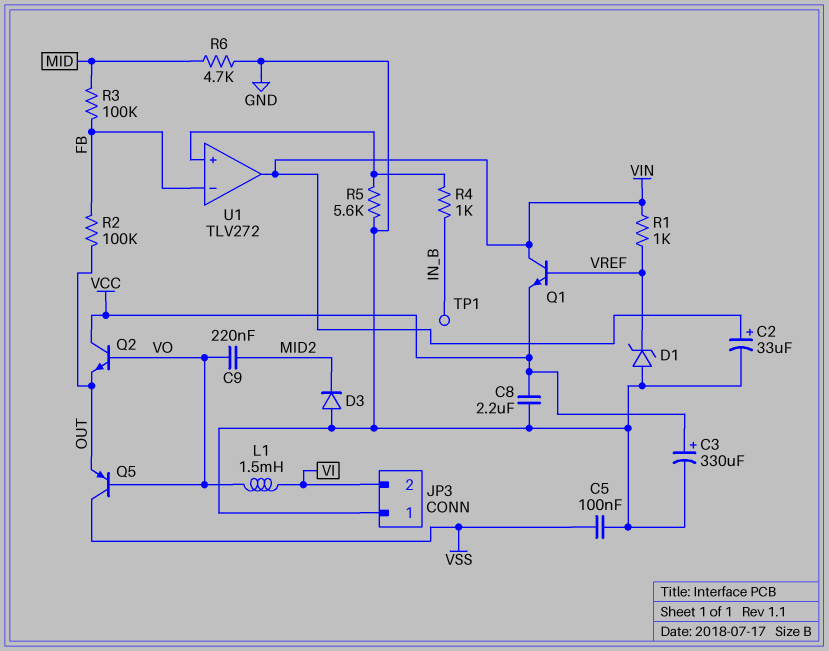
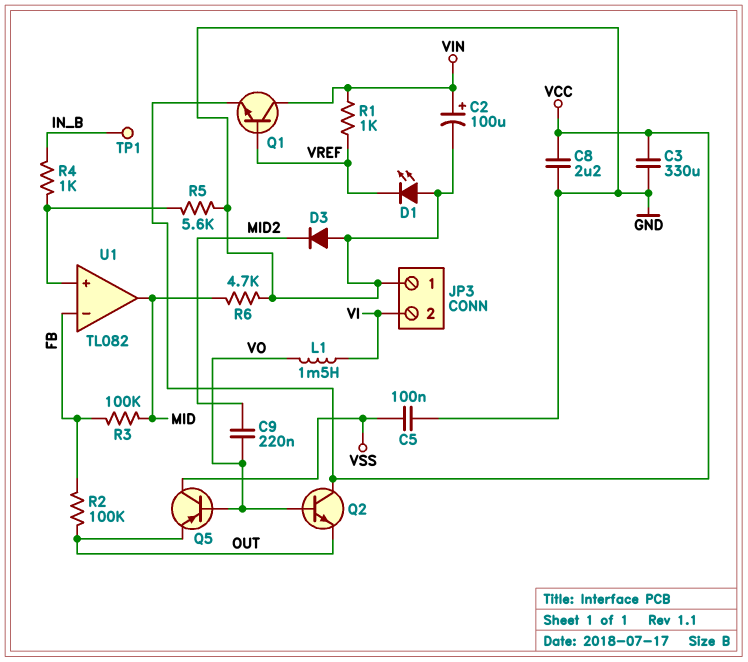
C2: 33uF (plus VIN, minus GND) -> 100uF (plus VIN, minus GND)
C3: 330uF (plus VCC, minus GND) -> 330uF (GND, VCC)
D1: zener (A GND, K VREF) -> LED (A GND, K VREF)
U1: TLV272 -> TL082
U1 pin out: VIN -> MID

